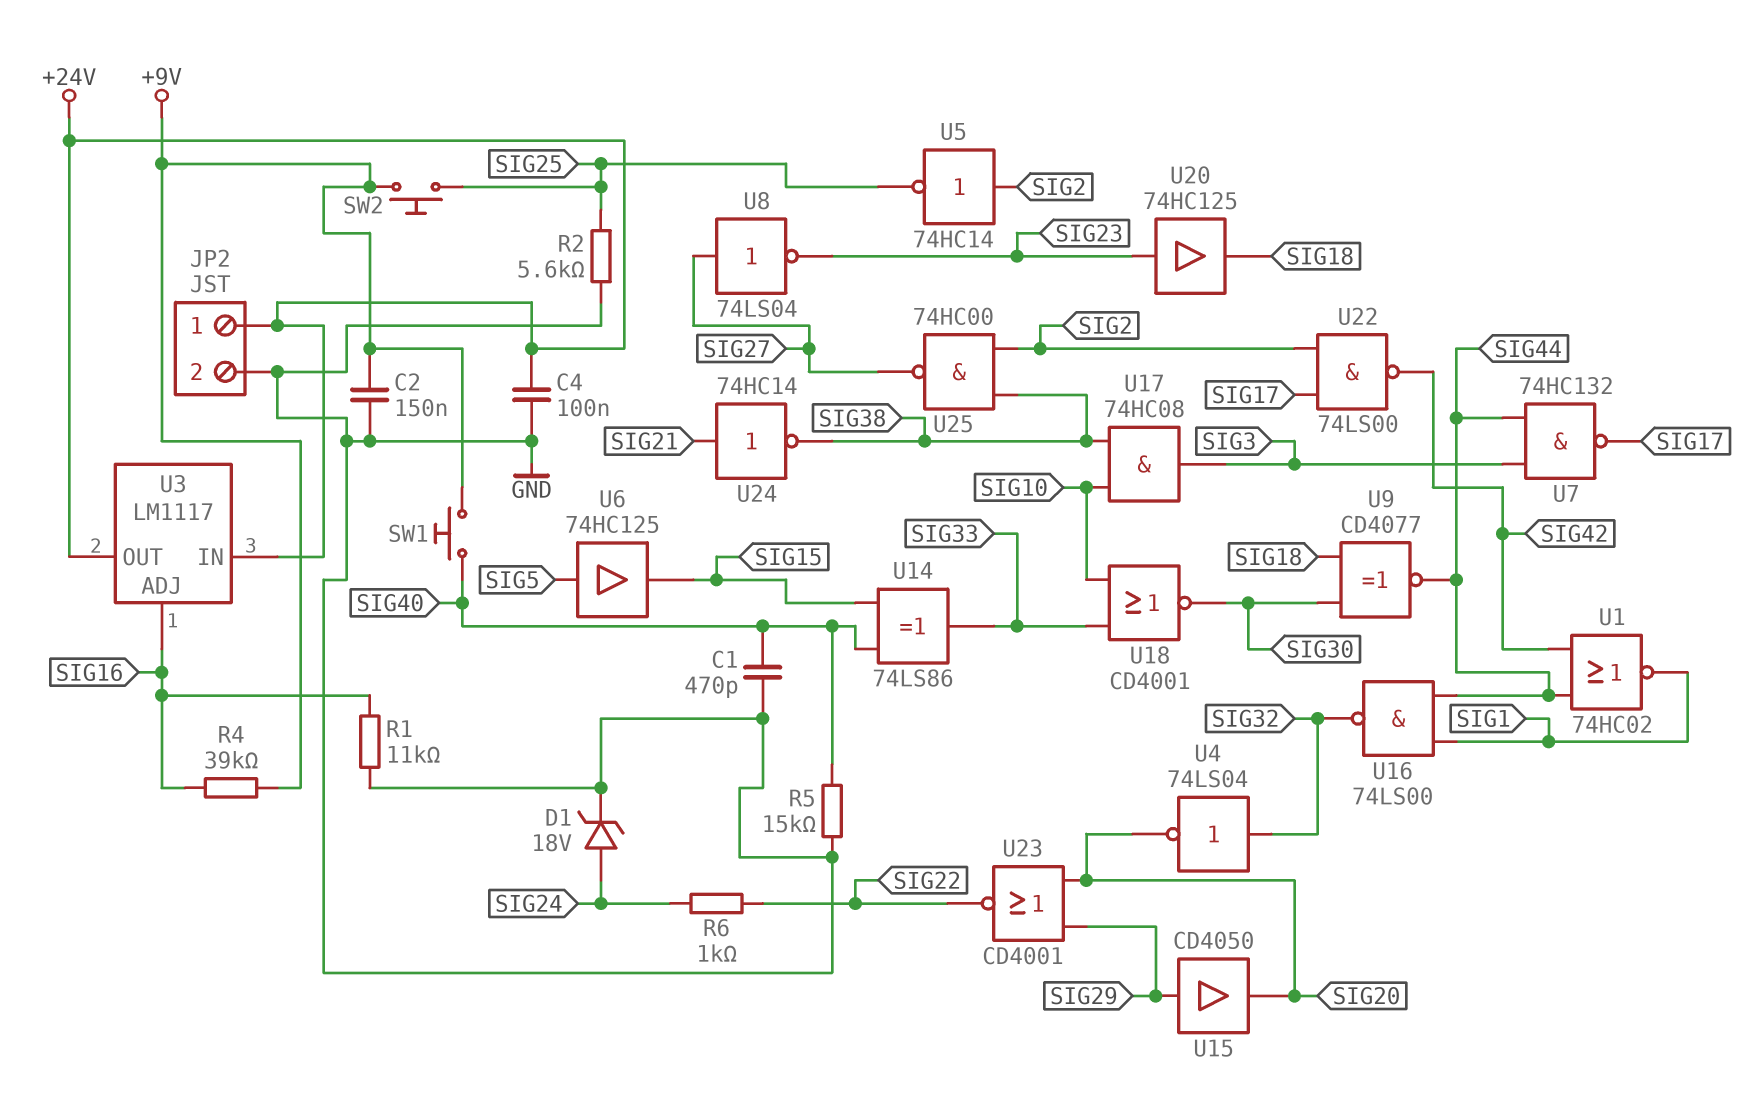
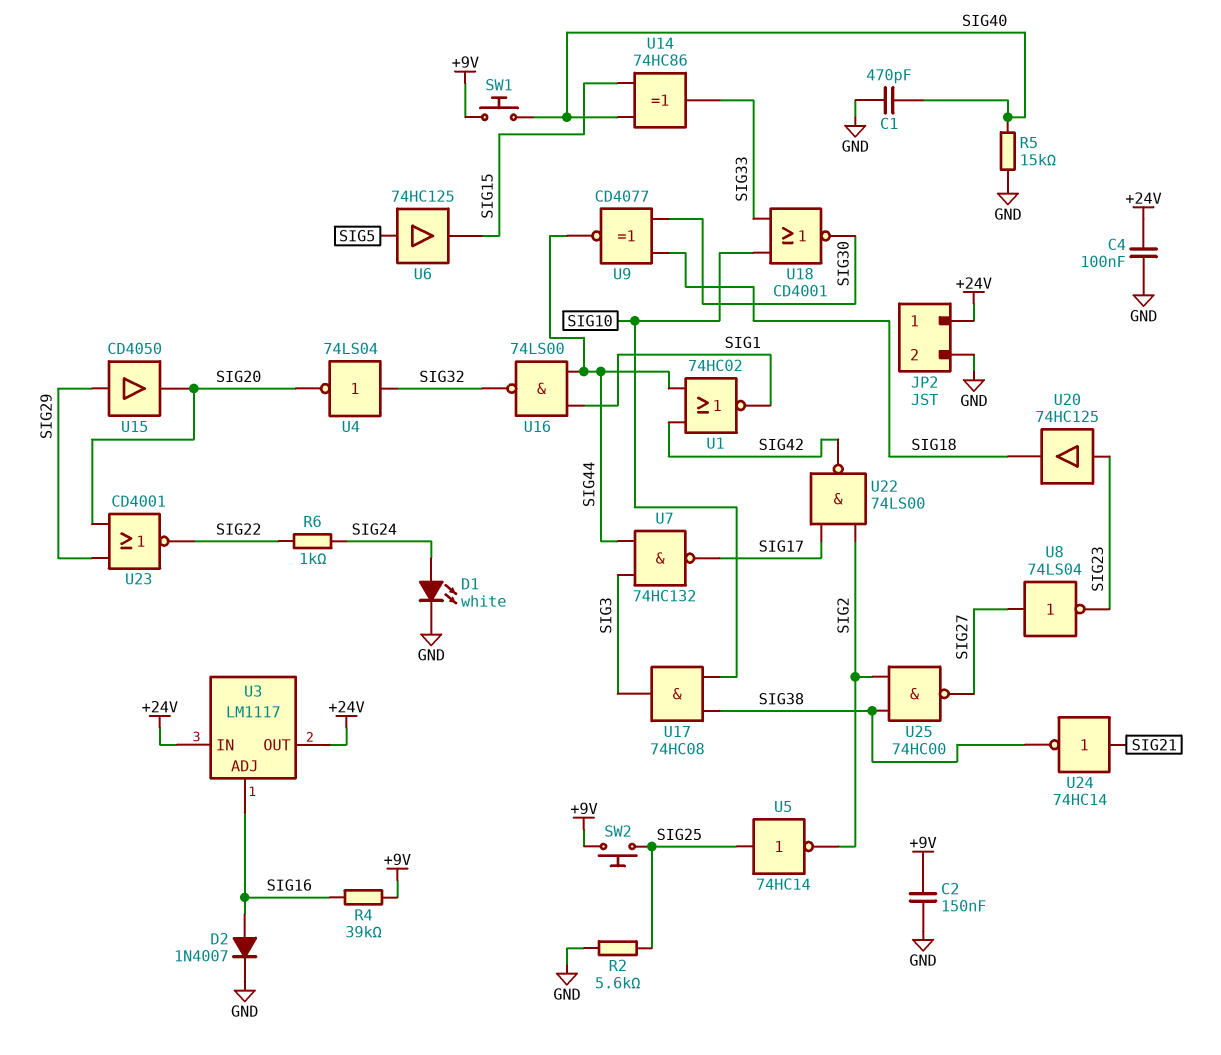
D1: zener 18V (A SIG24, K GND) -> LED white (A SIG24, K GND)
D2: none -> diode 1N4007 (A SIG16, K GND)
R1: 11k (GND, SIG16) -> none
U5: NOT 74HC14 (in SIG2, out SIG25) -> NOT 74HC14 (in SIG25, out SIG2)
U14: XOR 74LS86 (in SIG15, in SIG40, out SIG33) -> XOR 74HC86 (in SIG15, in SIG40, out SIG33)

